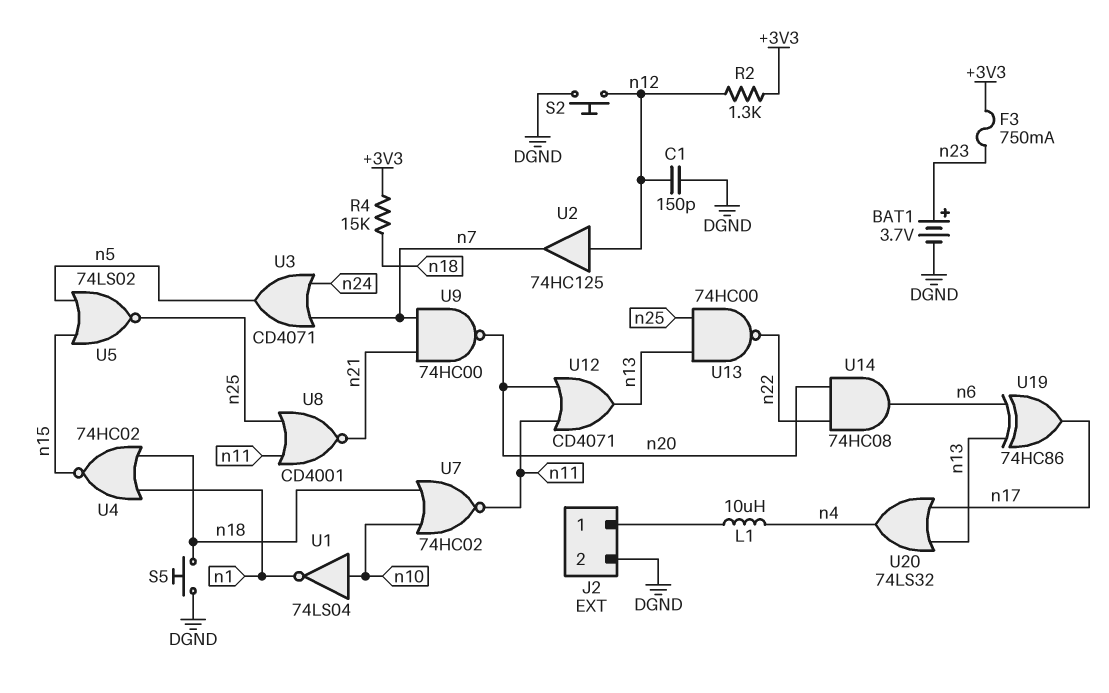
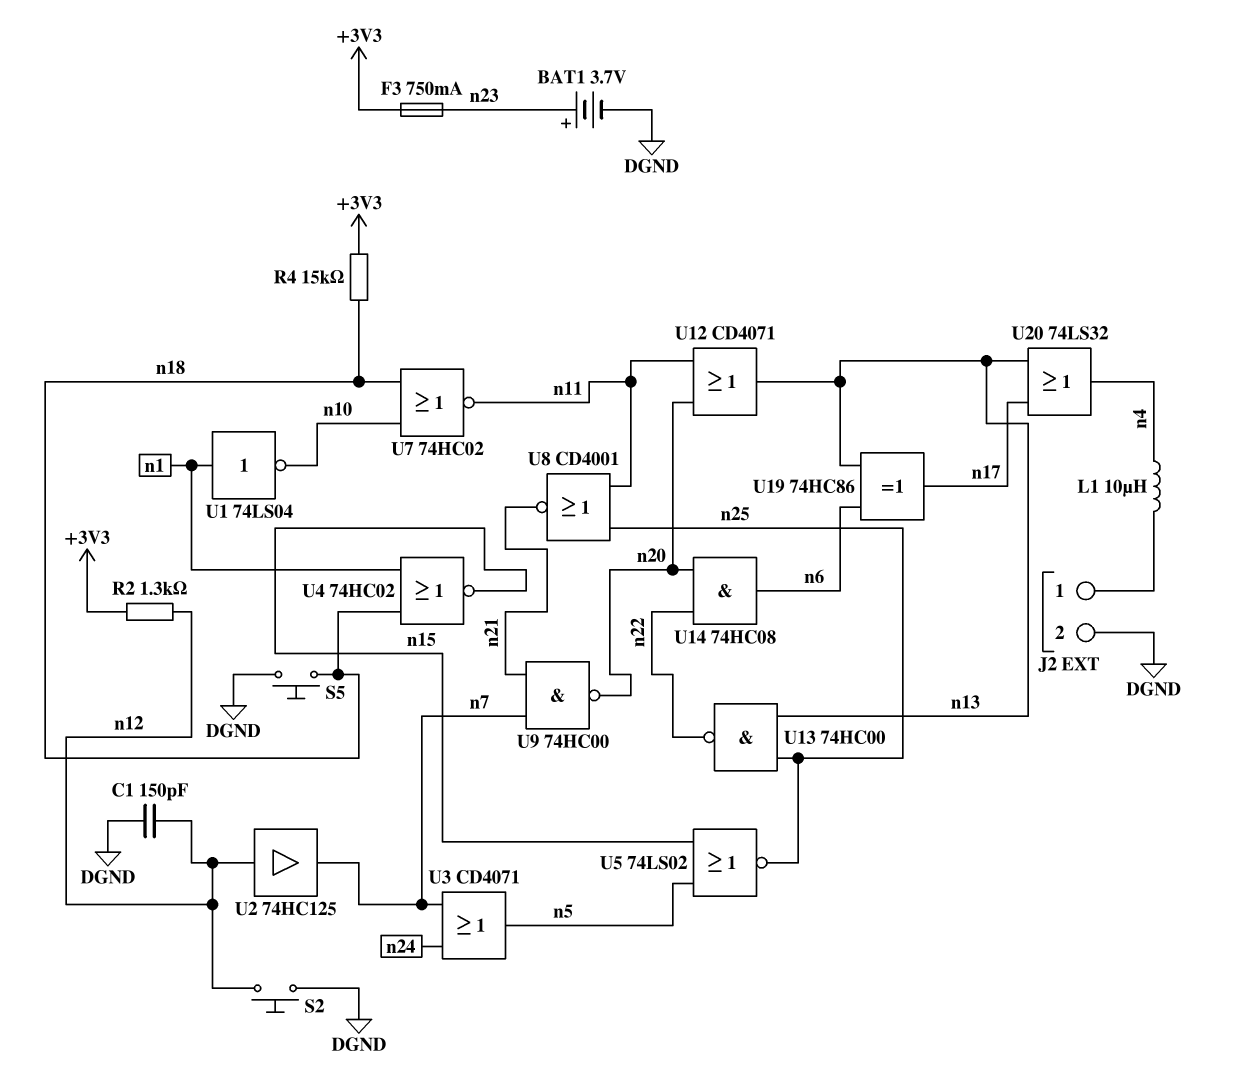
U1: NOT 74LS04 (in n10, out n1) -> NOT 74LS04 (in n1, out n10)

